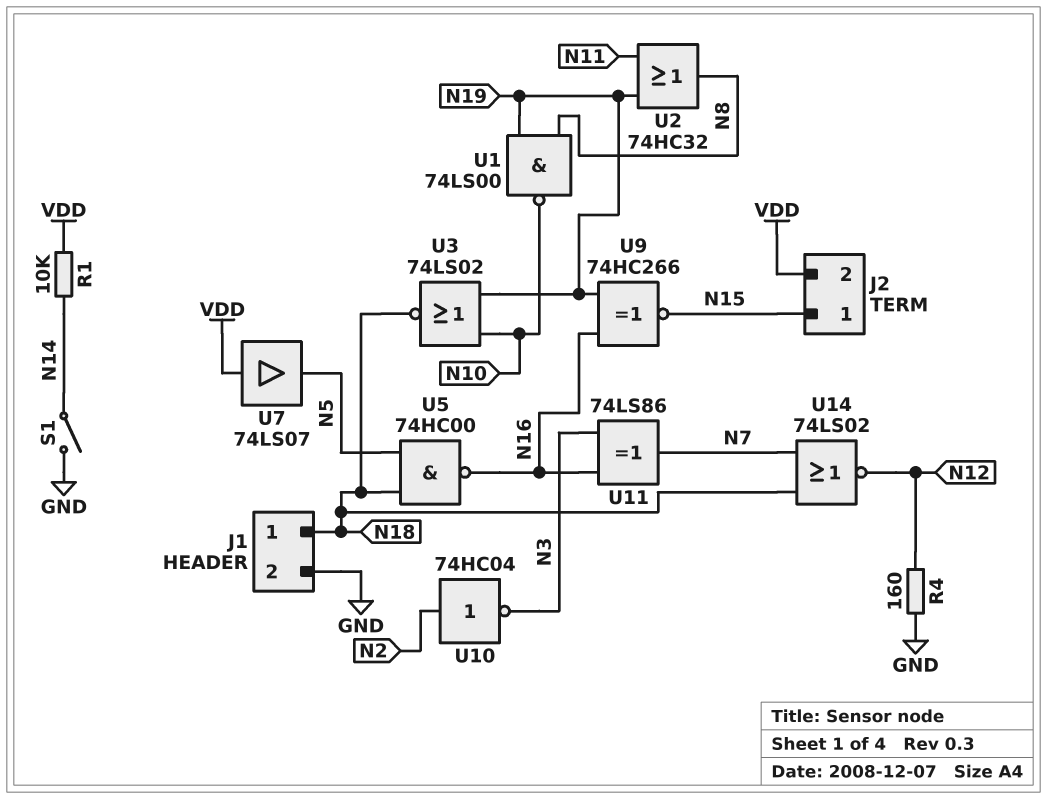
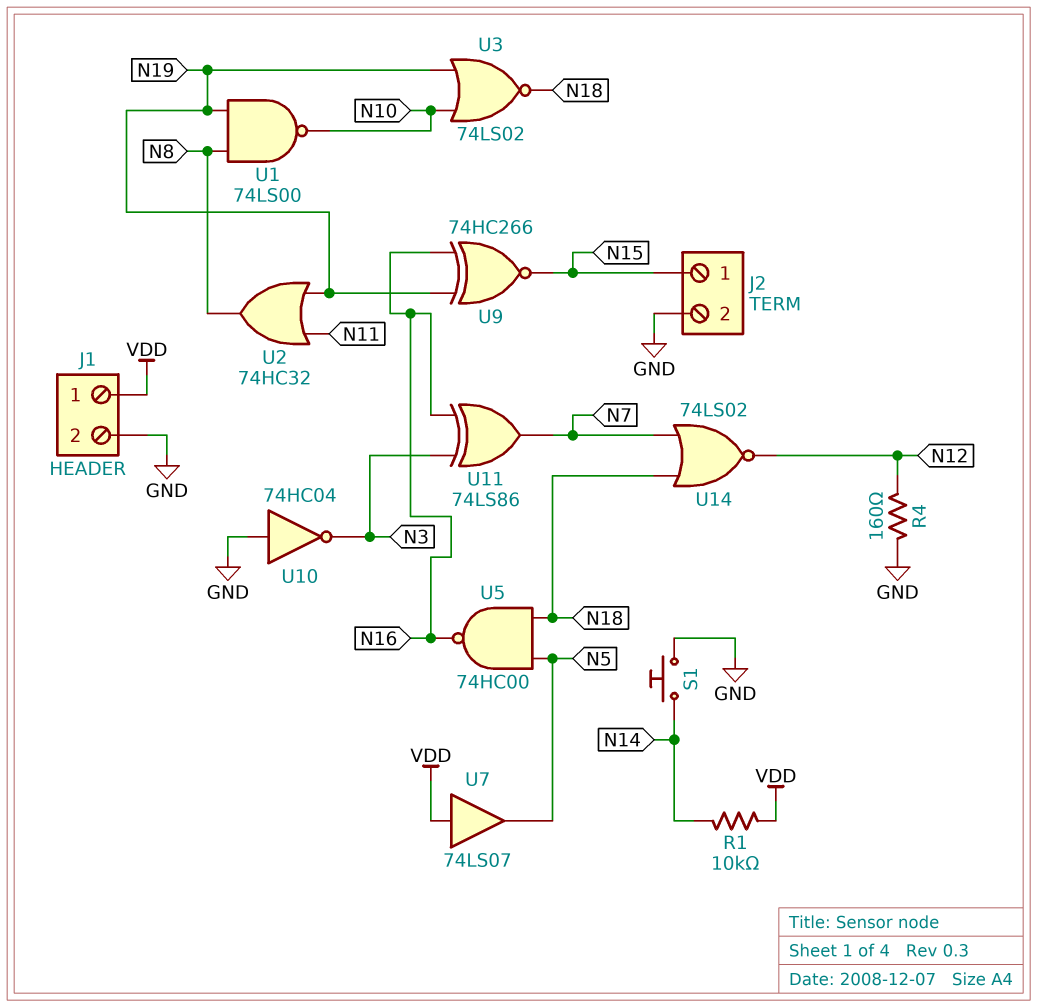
J1 pin 1: N18 -> VDD
J2 pin 2: VDD -> GND
S1: switch (GND, N14) -> button (GND, N14)
U10: NOT 74HC04 (in N2, out N3) -> NOT 74HC04 (in GND, out N3)

